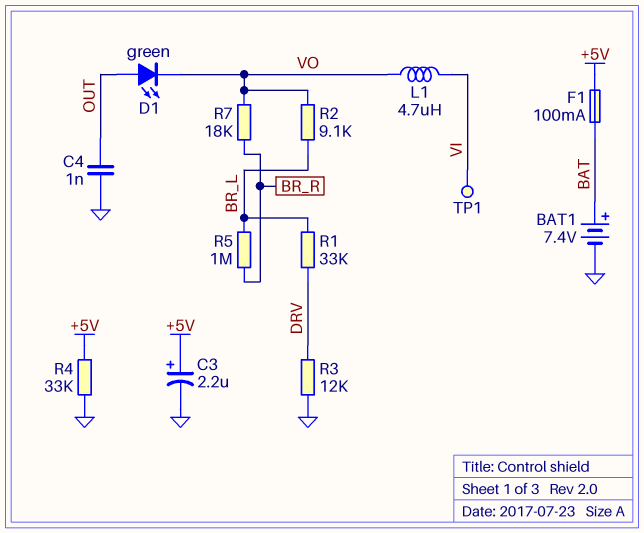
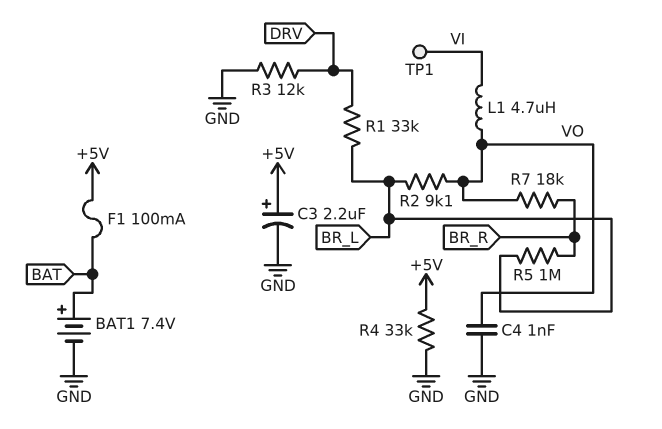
C4: 1nF (GND, OUT) -> 1nF (GND, VO)
D1: LED green (A OUT, K VO) -> none

